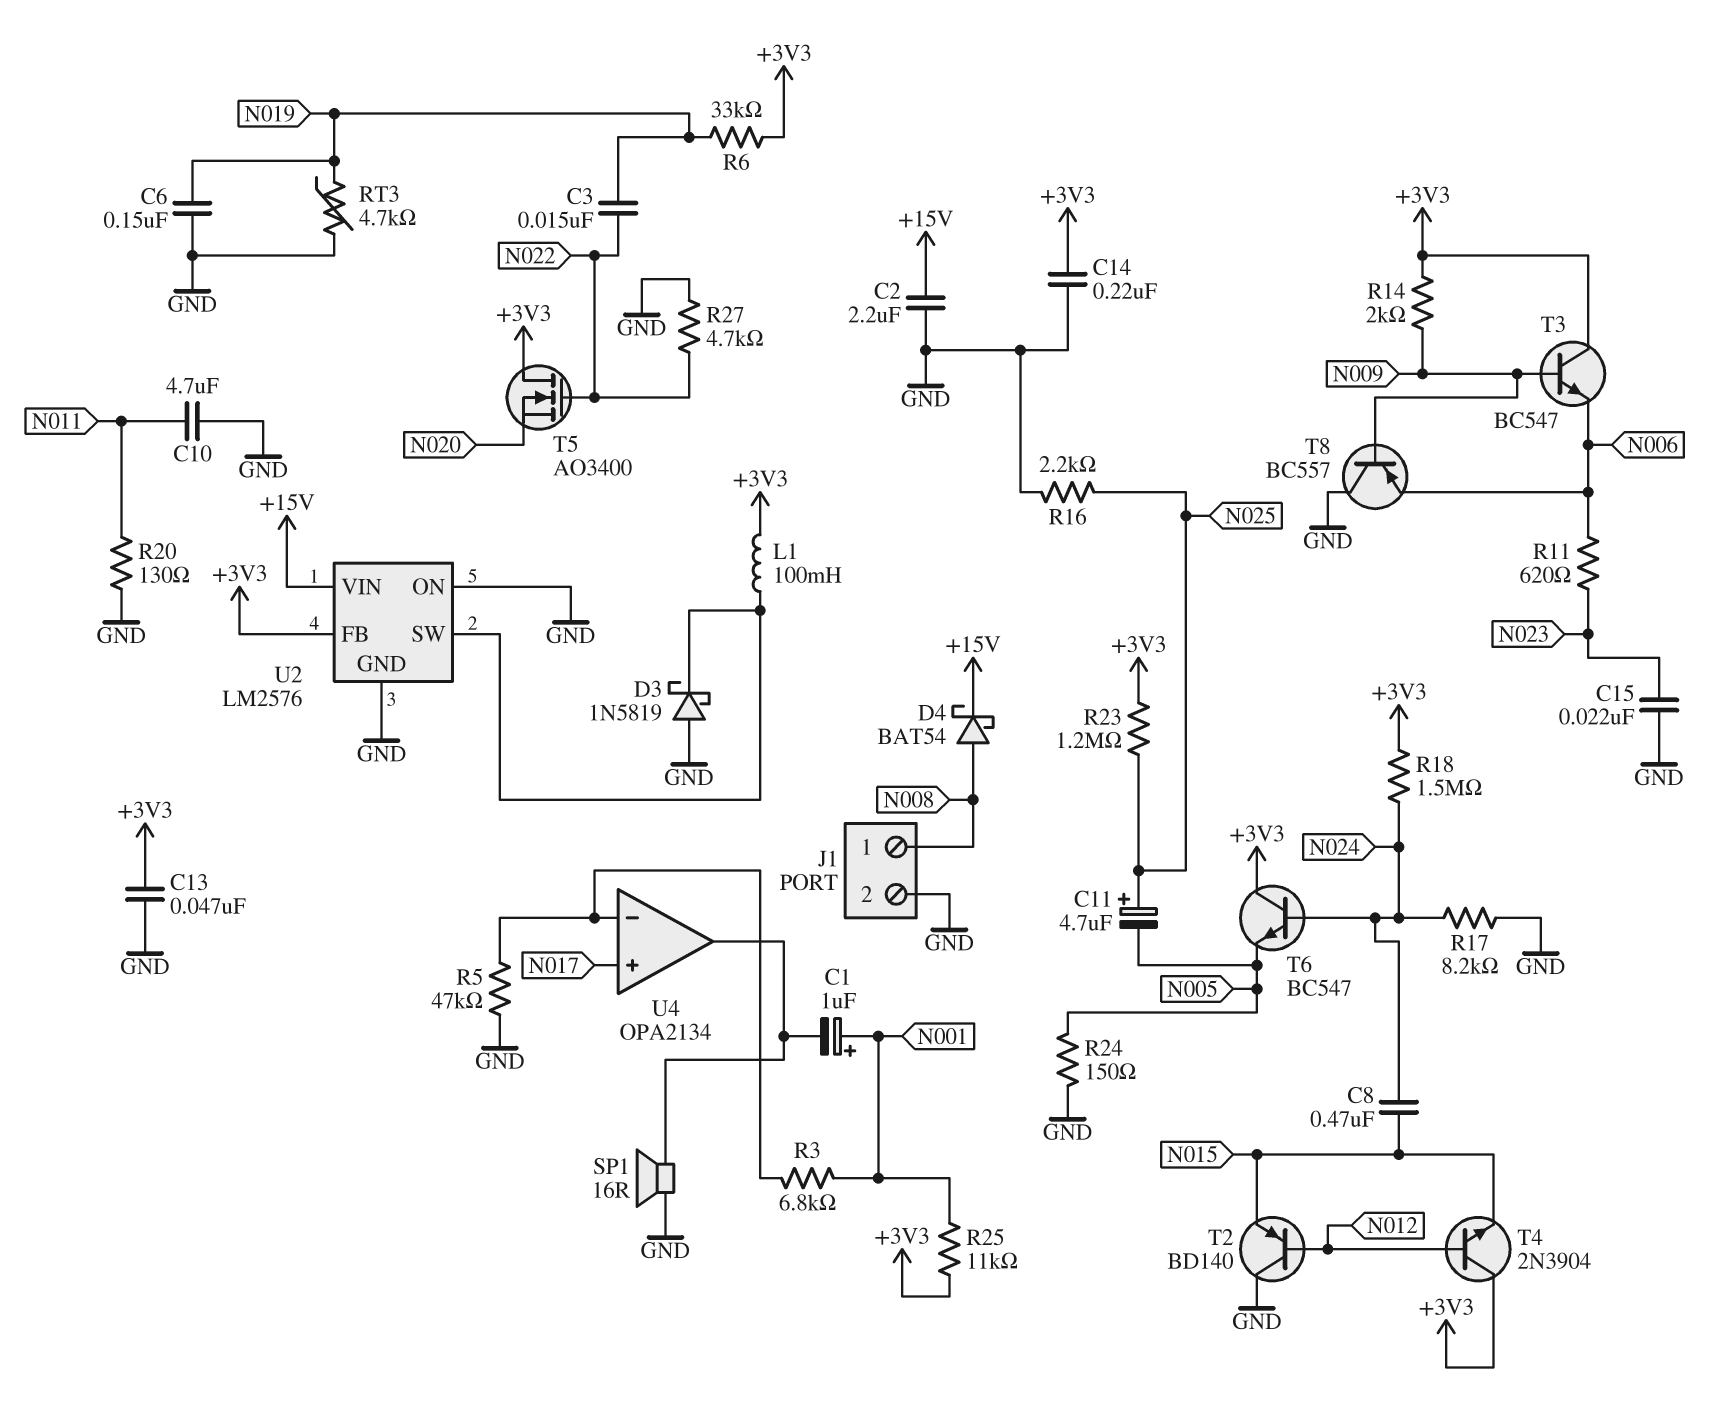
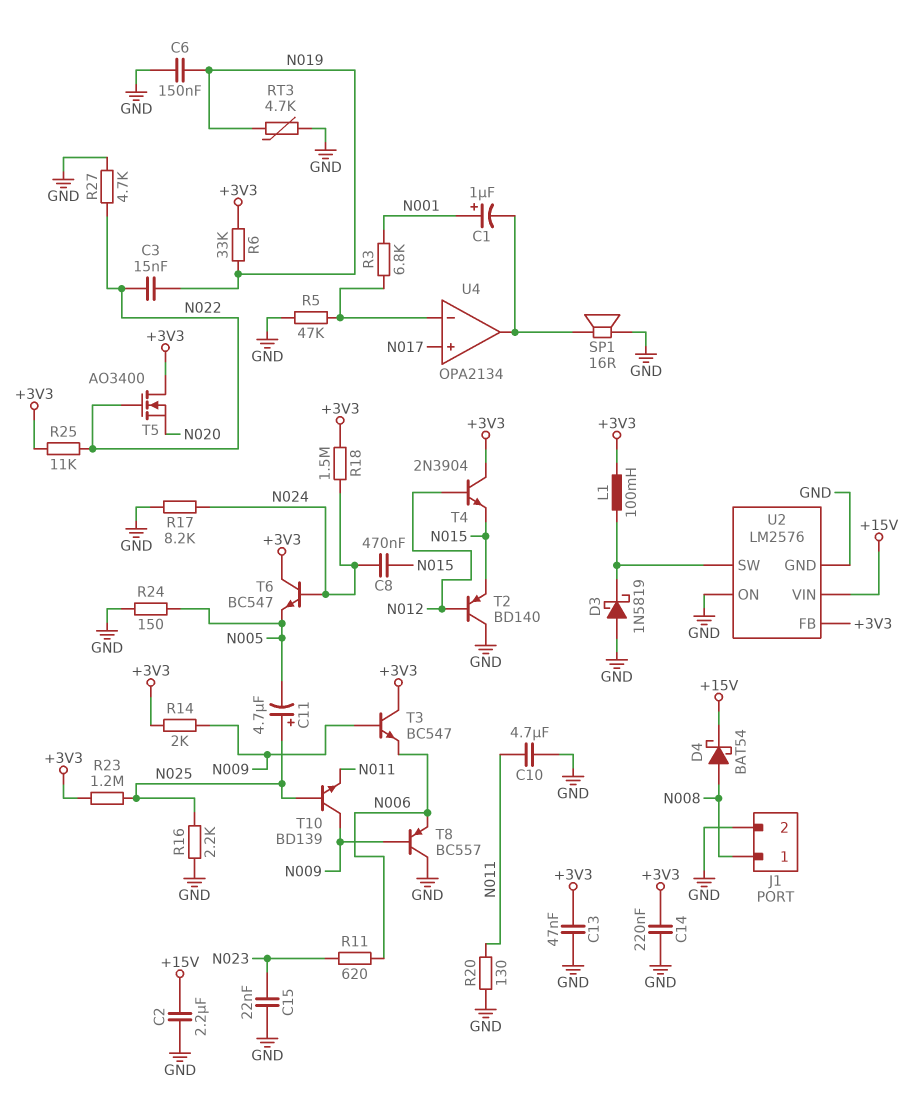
R25: 11k (+3V3, N001) -> 11k (+3V3, N022)
T10: none -> NPN BD139 (B N025, C N009, E N011)

